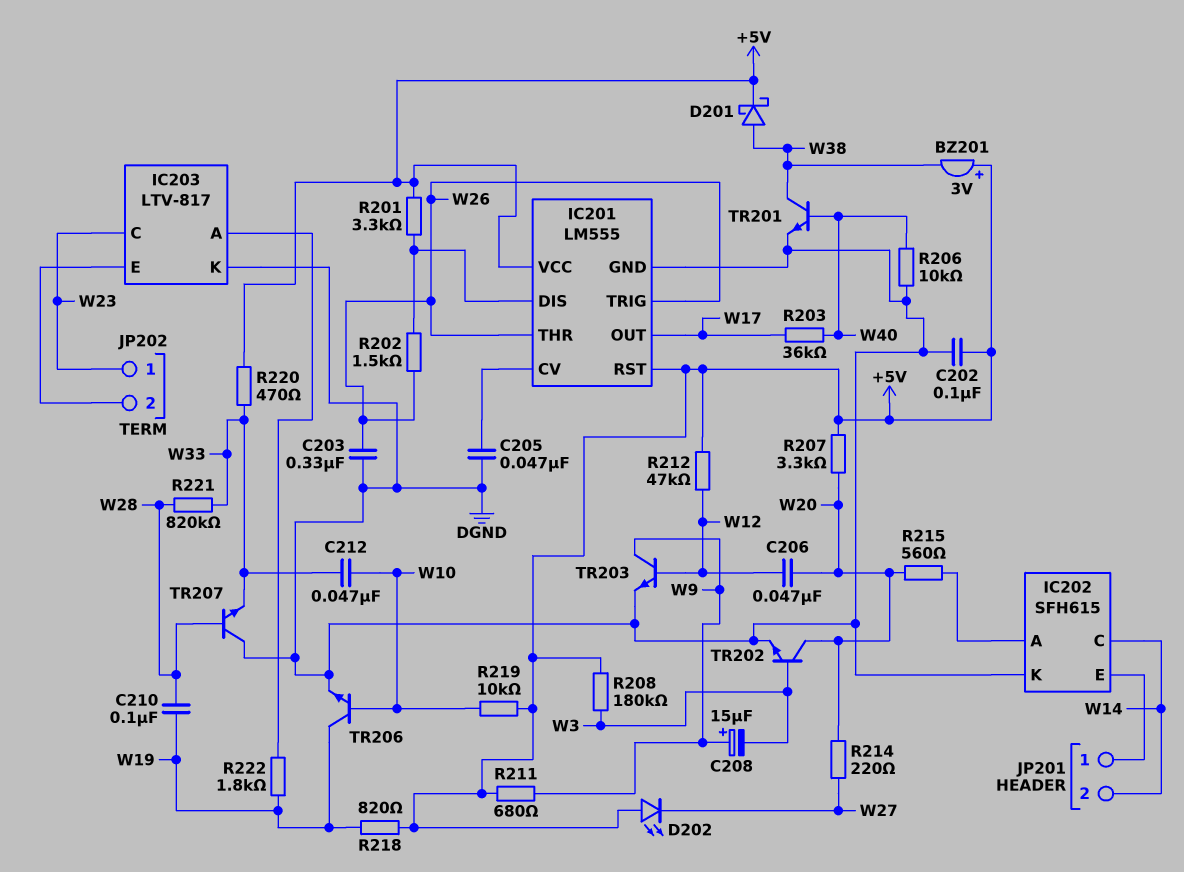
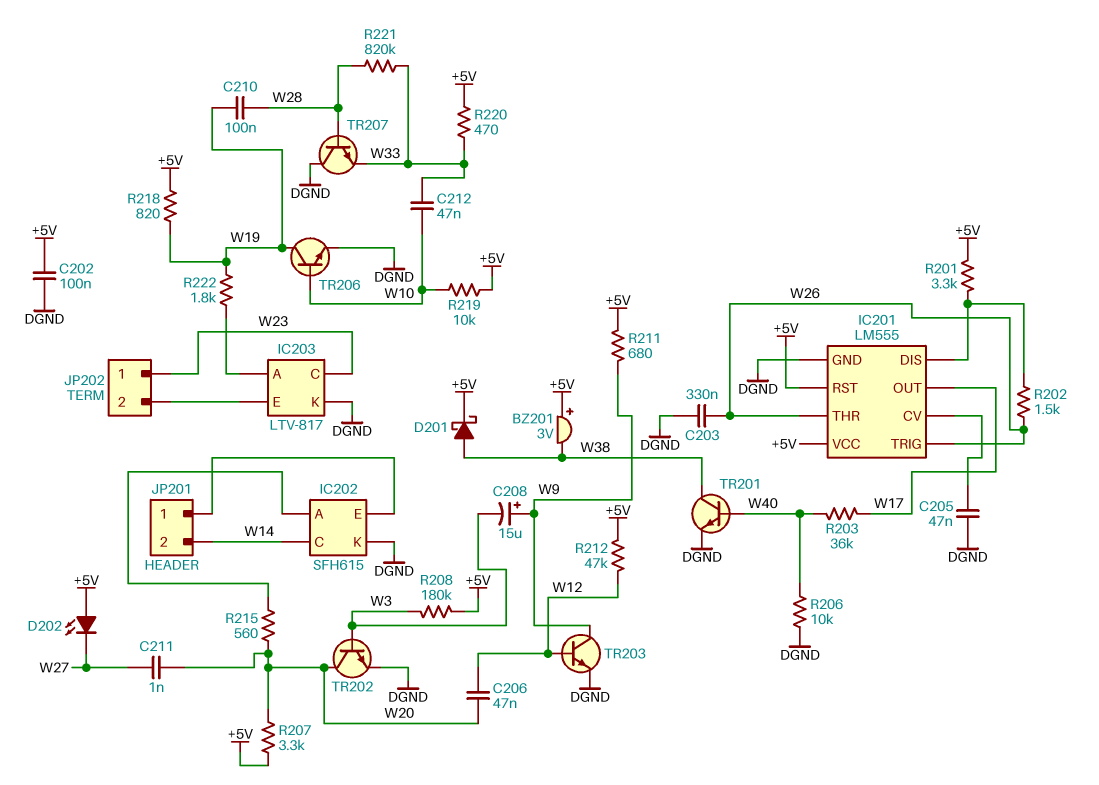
C211: none -> 1nF (W20, W27)
R214: 220 (W20, W27) -> none

